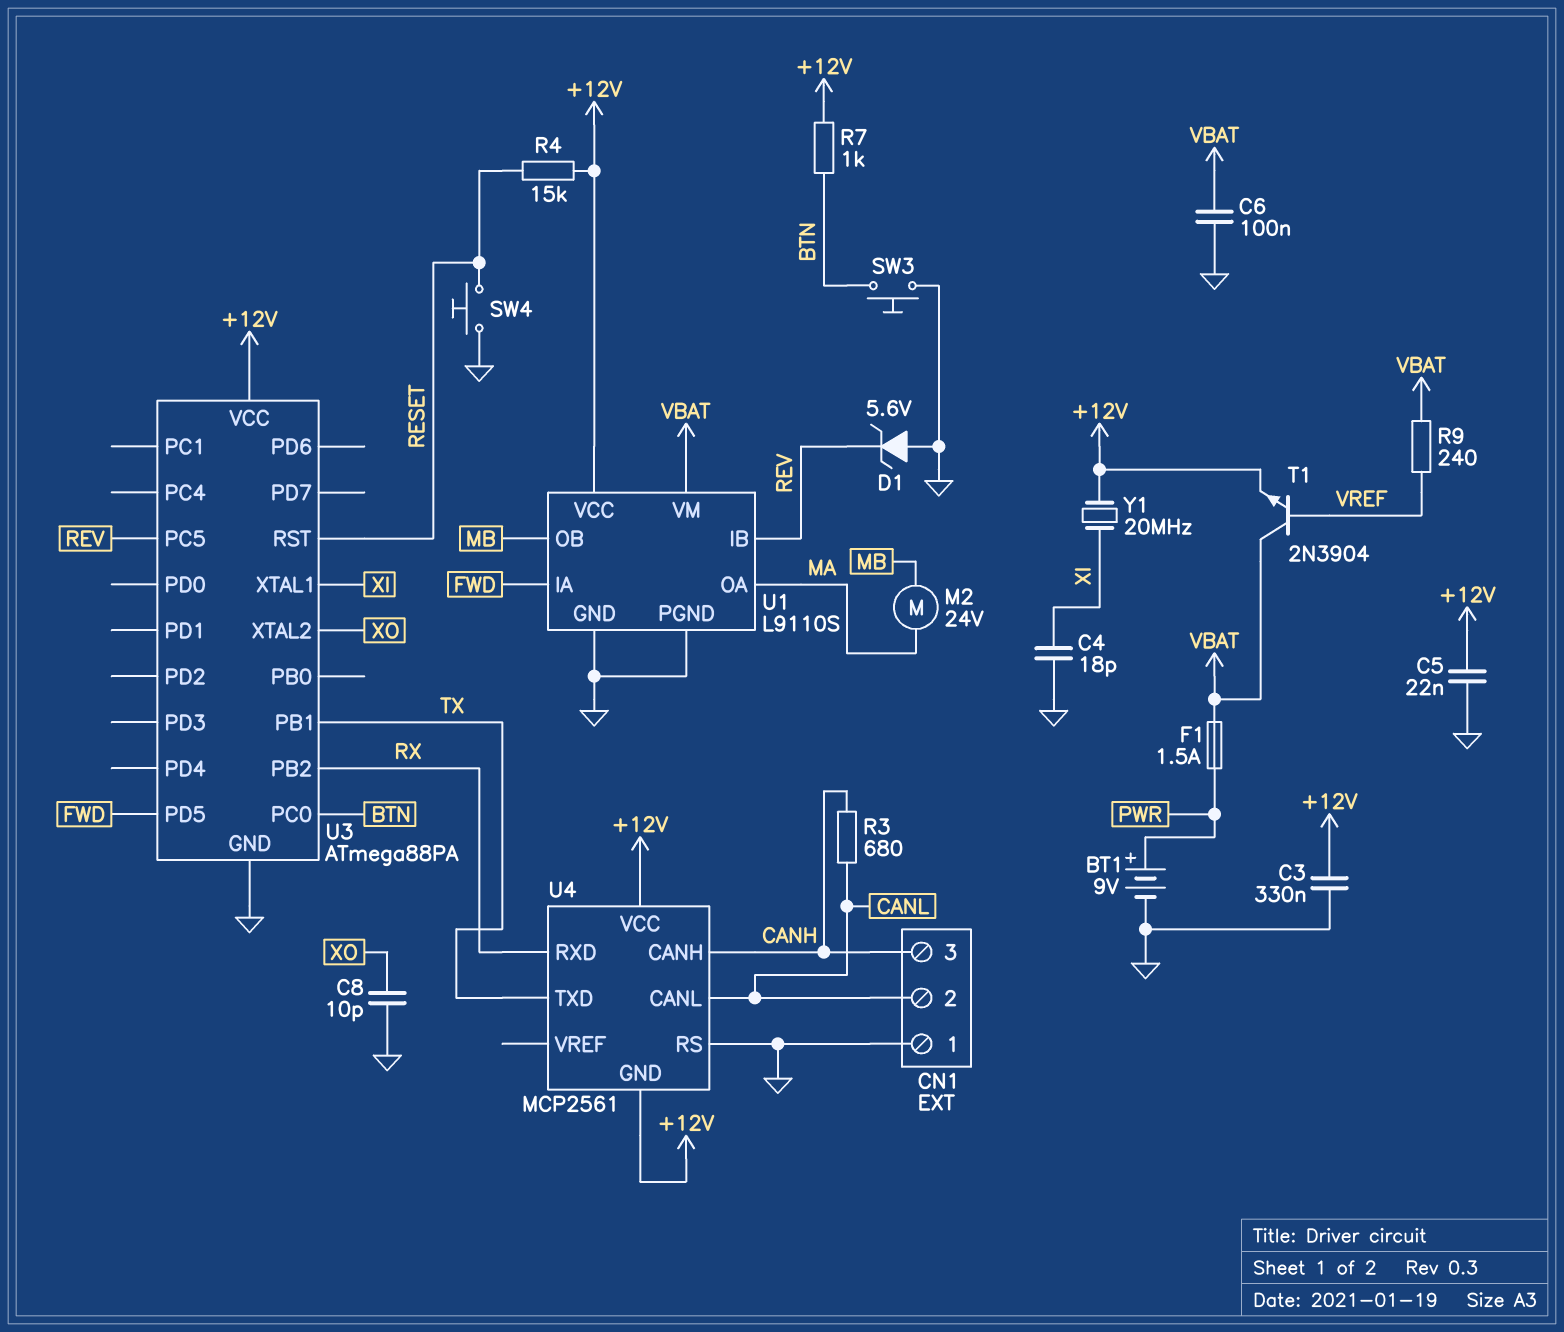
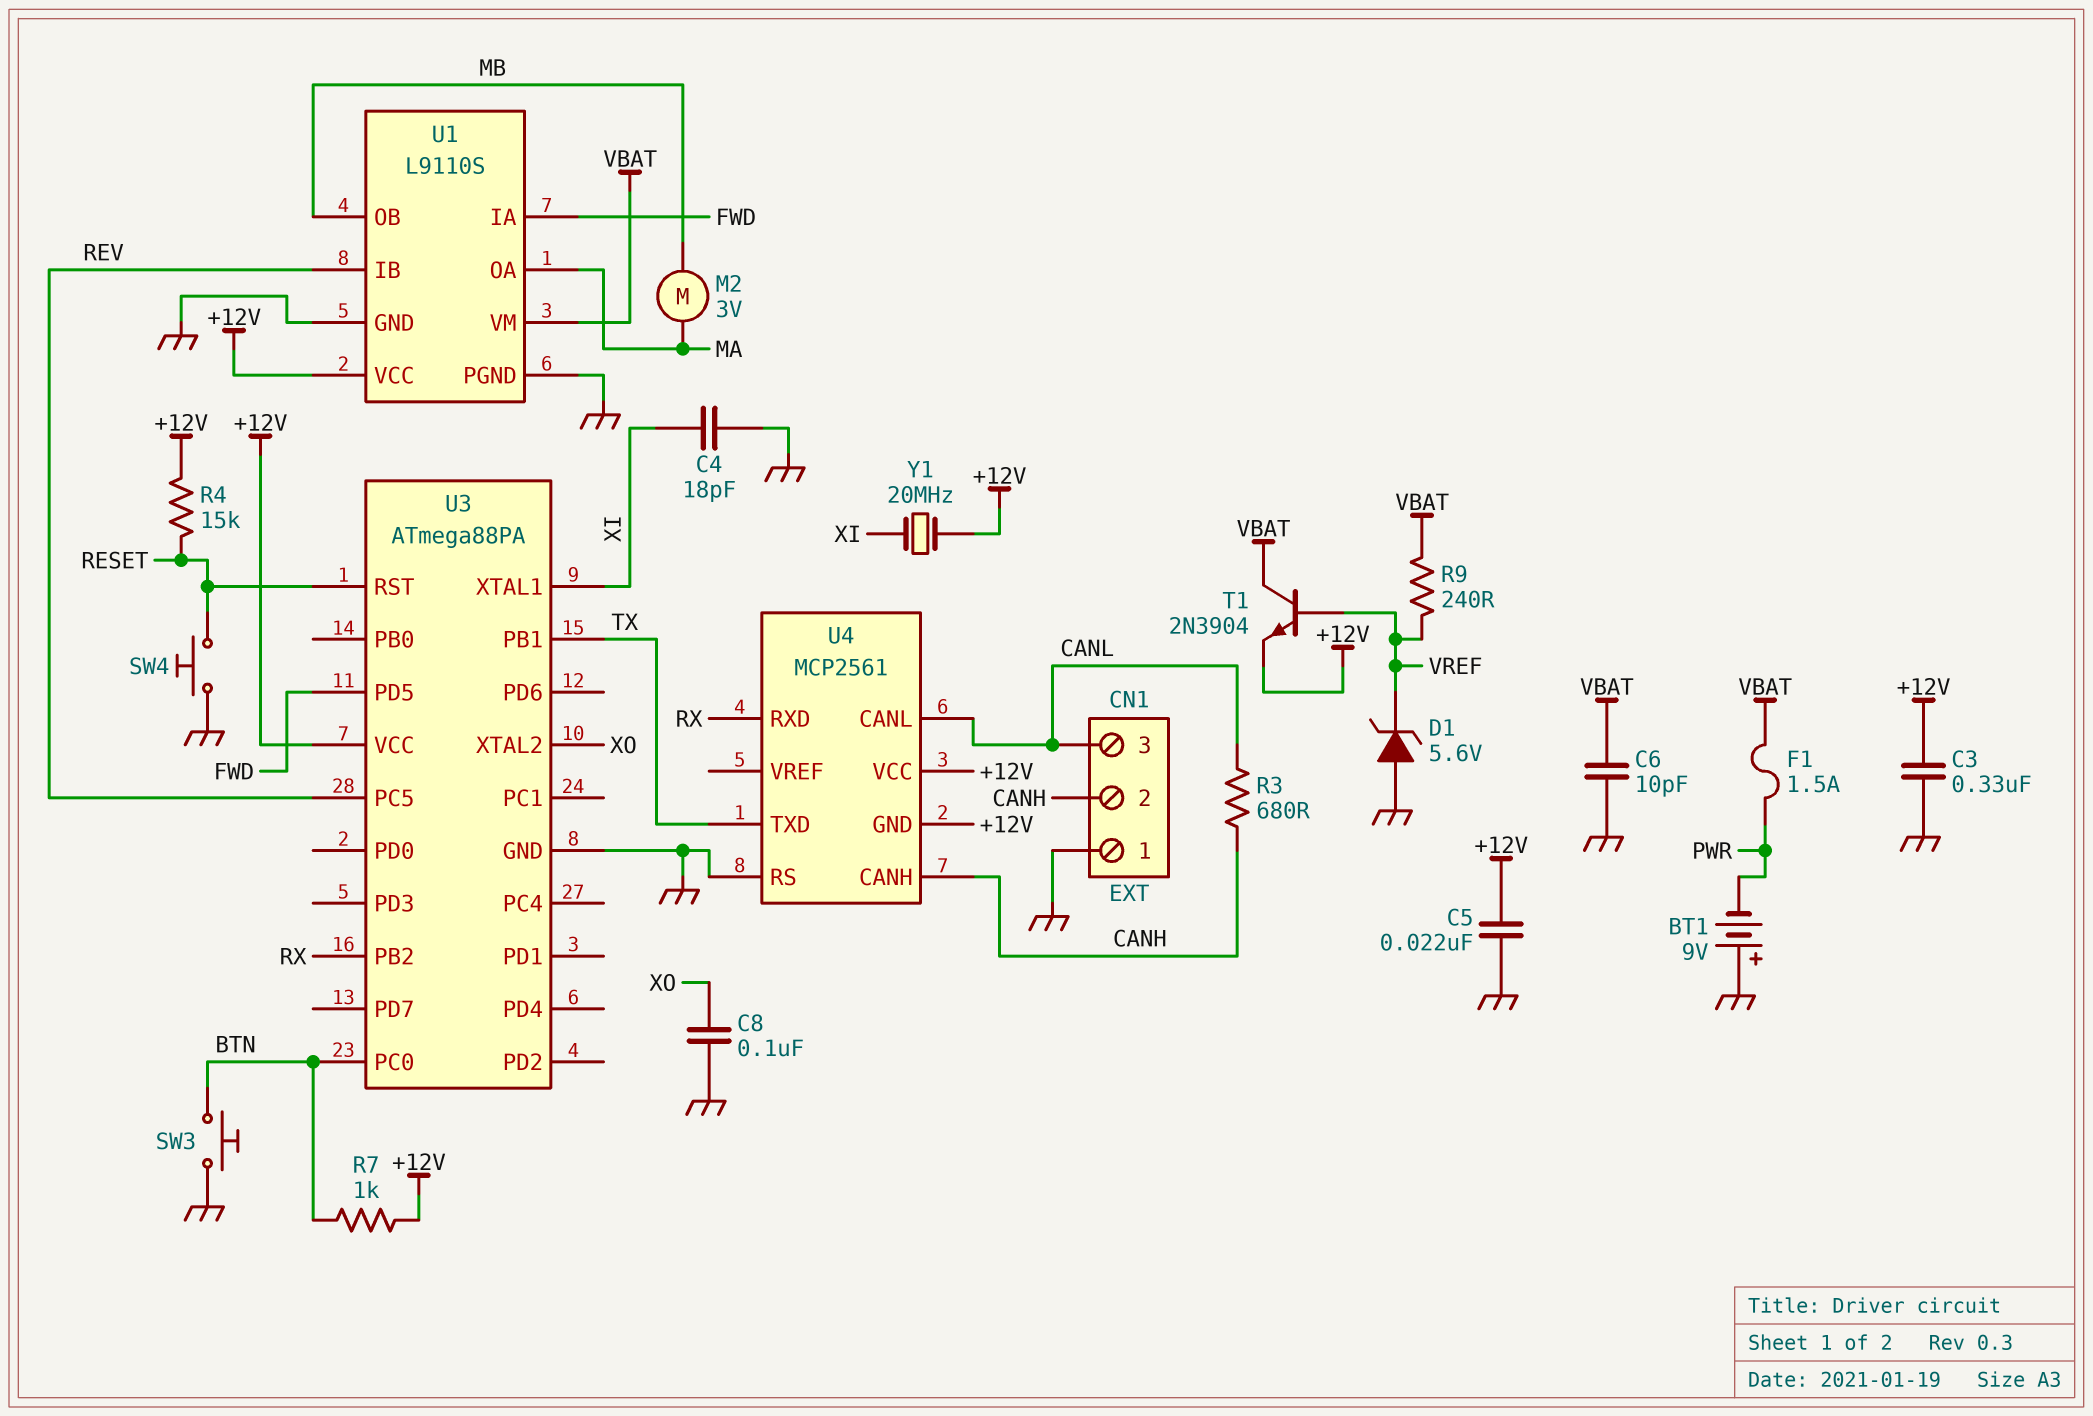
BT1: 9V (plus PWR, minus GND) -> 9V (plus GND, minus PWR)
C6: 100nF (GND, VBAT) -> 10pF (GND, VBAT)
C8: 10pF (GND, XO) -> 100nF (GND, XO)
CN1 pin 2: CANL -> CANH
CN1 pin 3: CANH -> CANL
D1: zener 5.6V (A GND, K REV) -> zener 5.6V (A GND, K VREF)
M2: motor 24V (MA, MB) -> motor 3V (MA, MB)

